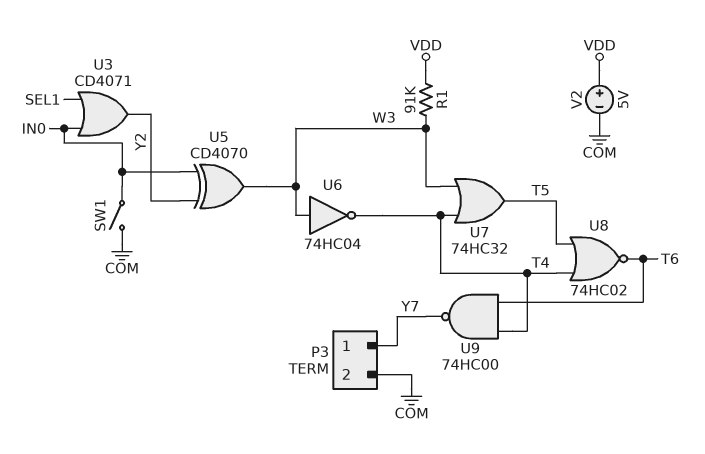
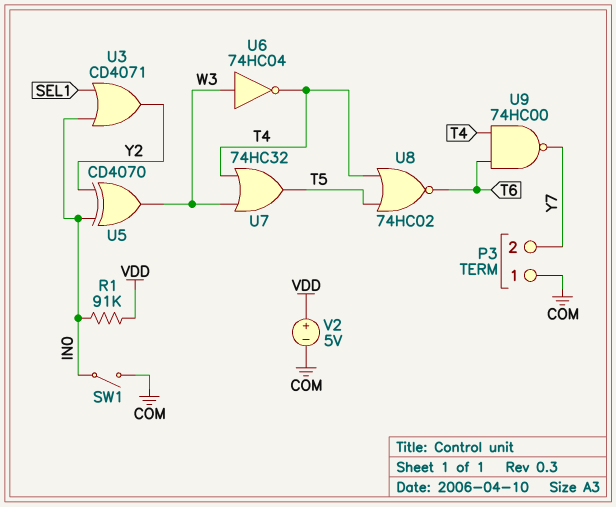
P3 pin 1: Y7 -> COM
P3 pin 2: COM -> Y7
R1: 91k (VDD, W3) -> 91k (IN0, VDD)

